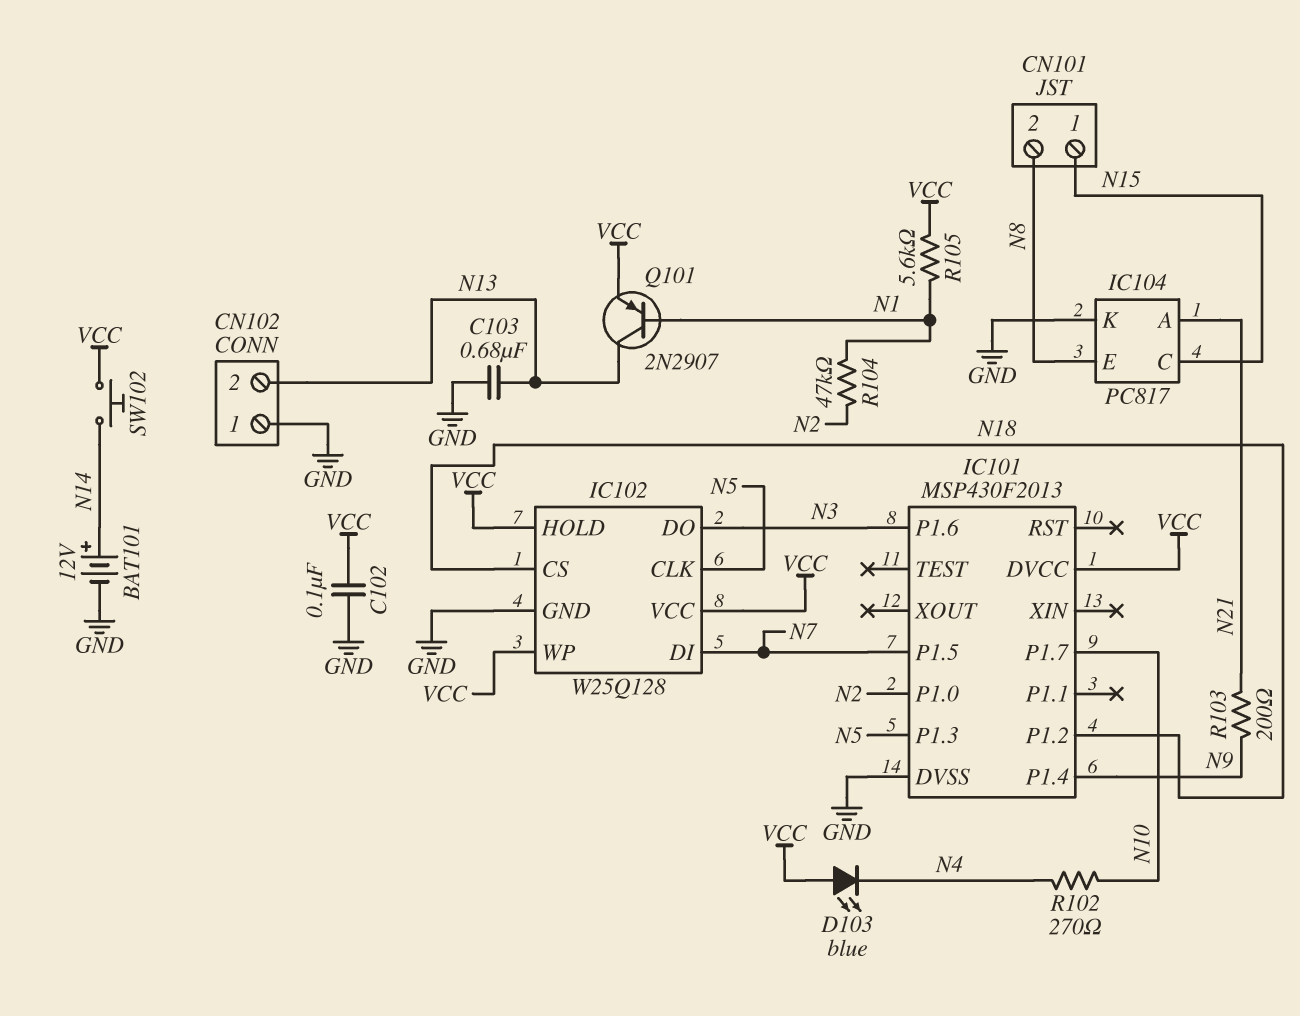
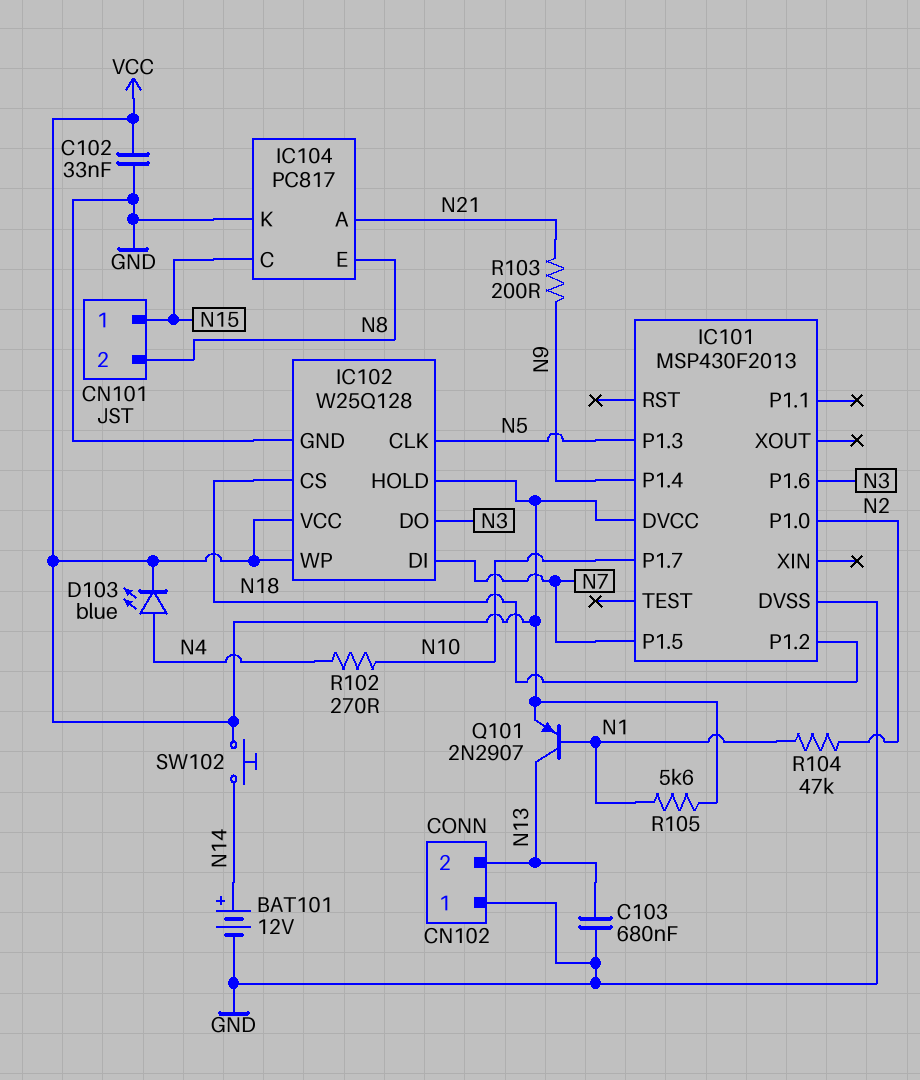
C102: 100nF (GND, VCC) -> 33nF (GND, VCC)
D103: LED blue (A VCC, K N4) -> LED blue (A N4, K VCC)

